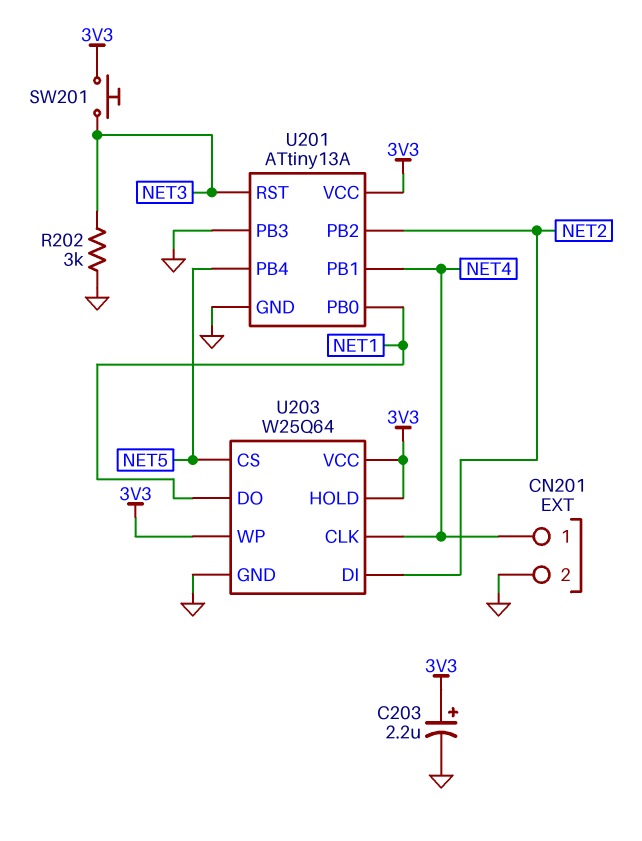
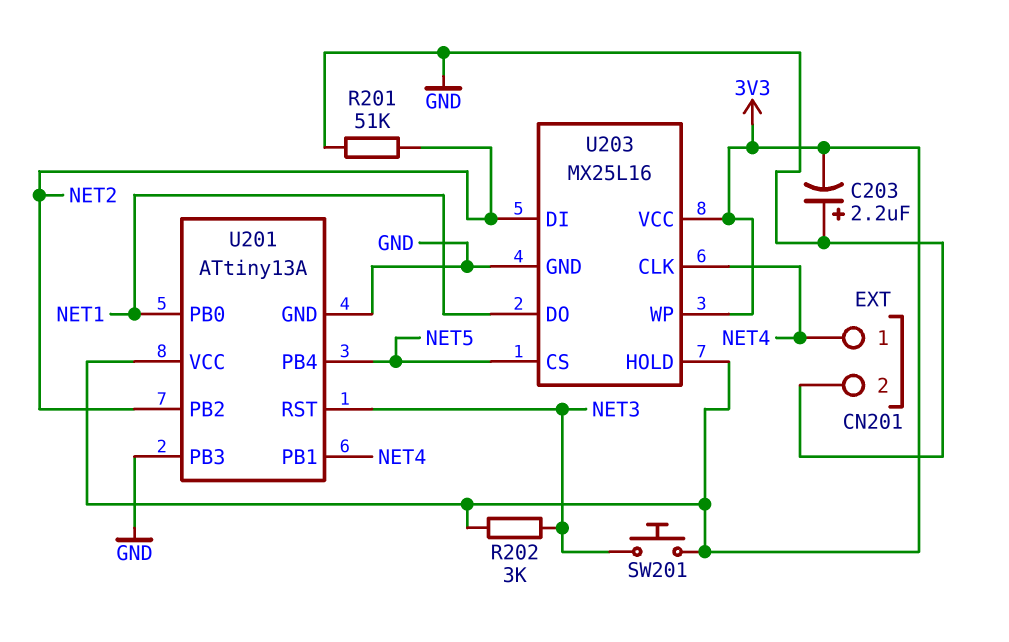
C203: 2.2uF (plus 3V3, minus GND) -> 2.2uF (plus GND, minus 3V3)
R201: none -> 51k (GND, NET2)
R202: 3k (GND, NET3) -> 3k (3V3, NET3)
U203: W25Q64 -> MX25L16

